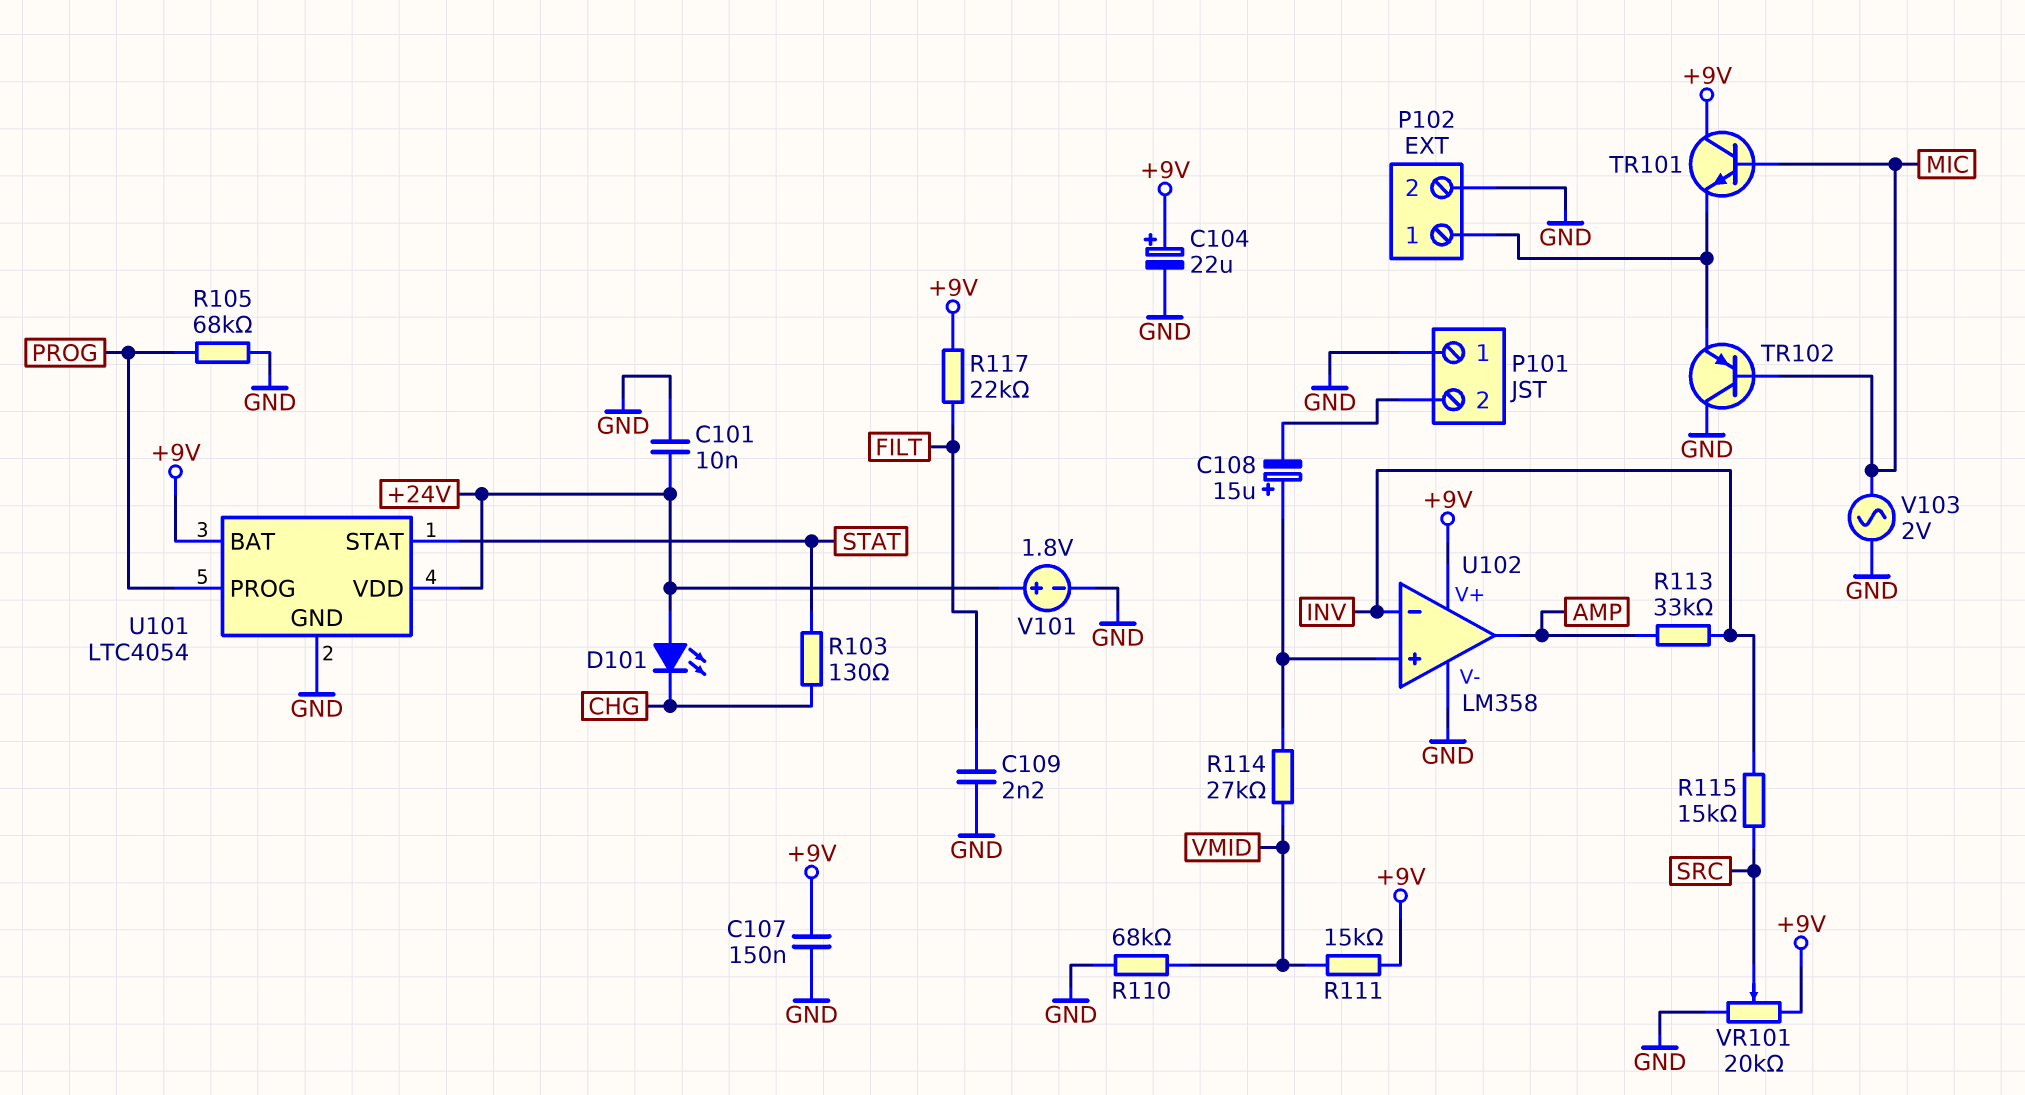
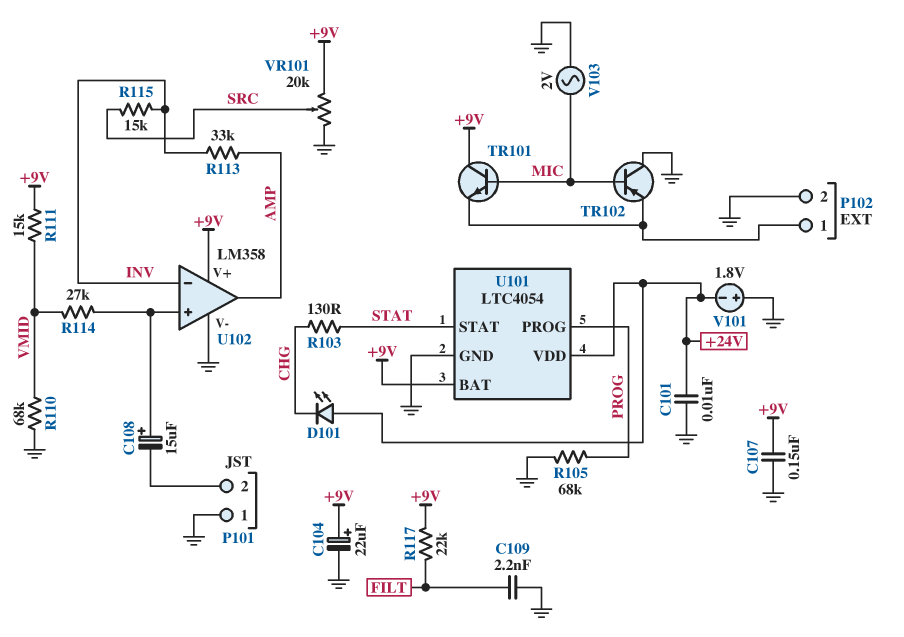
V101: 1.8V (plus +24V, minus GND) -> 1.8V (plus GND, minus +24V)

